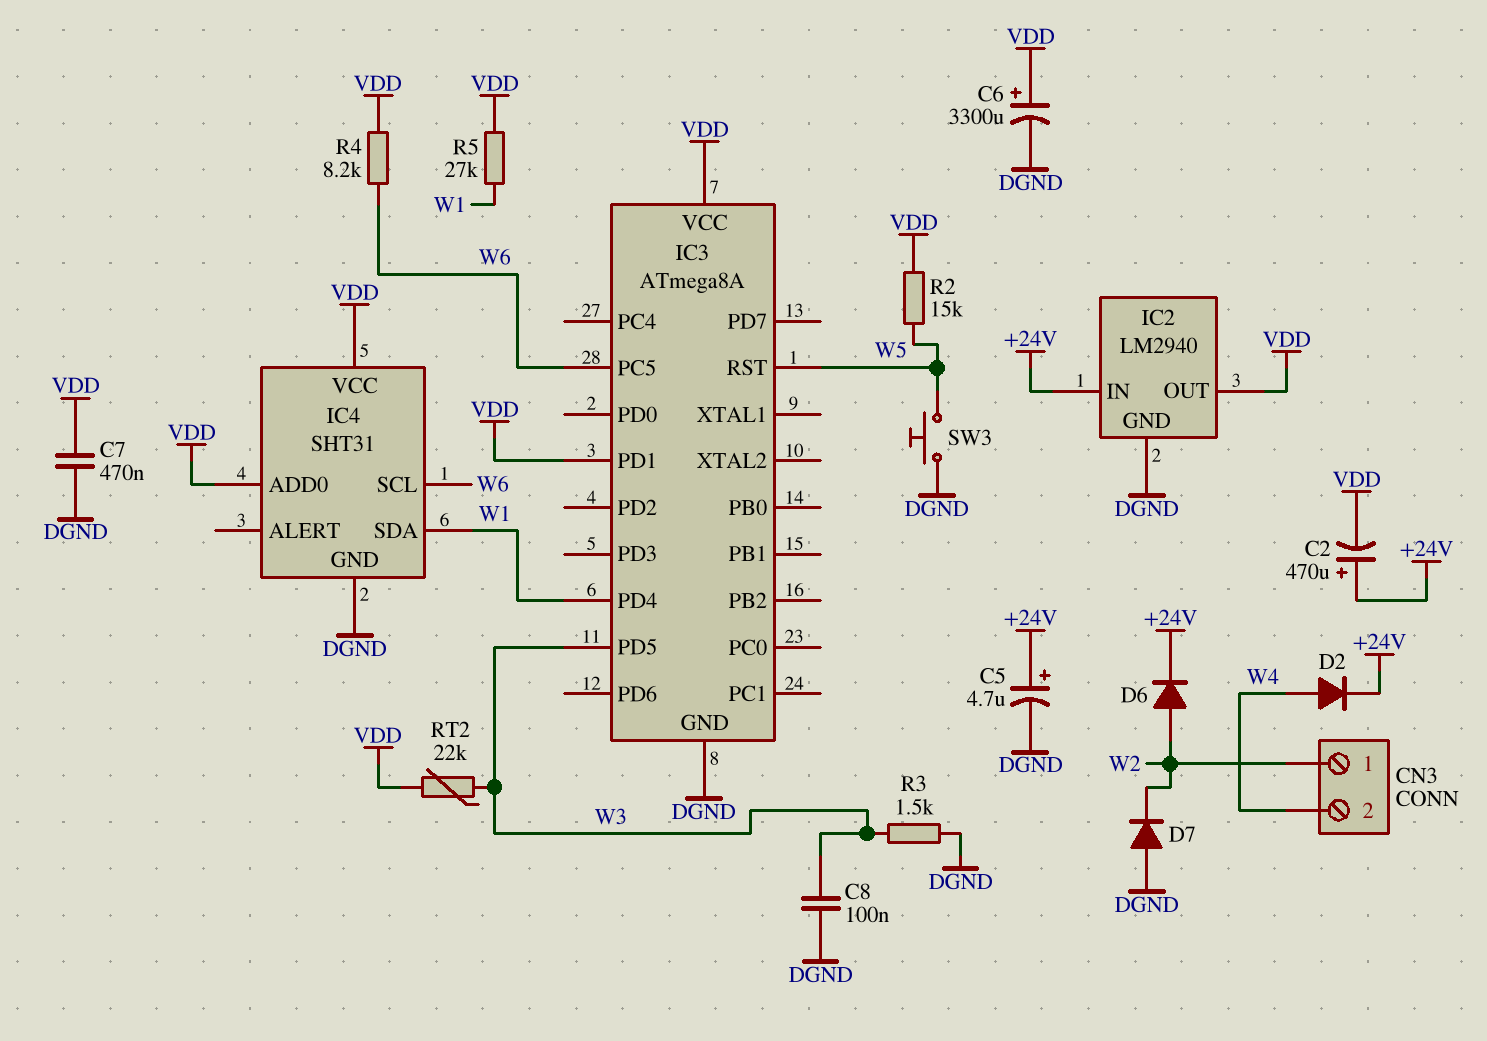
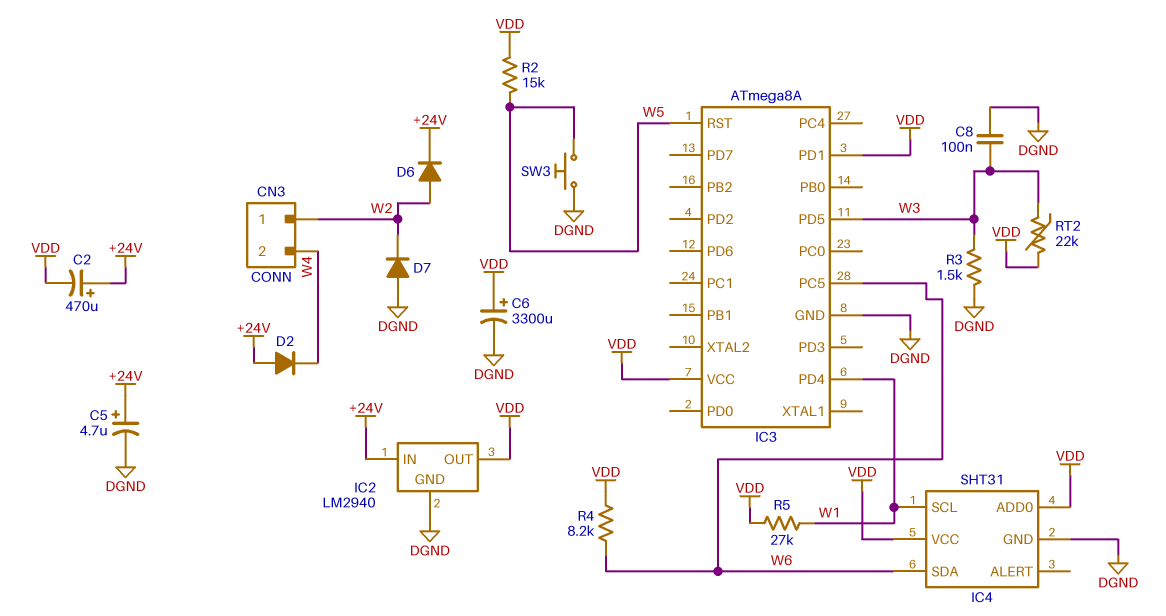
C7: 470nF (DGND, VDD) -> none
D2: diode (A W4, K +24V) -> diode (A +24V, K W4)
IC4 pin SCL: W6 -> W1
IC4 pin SDA: W1 -> W6

